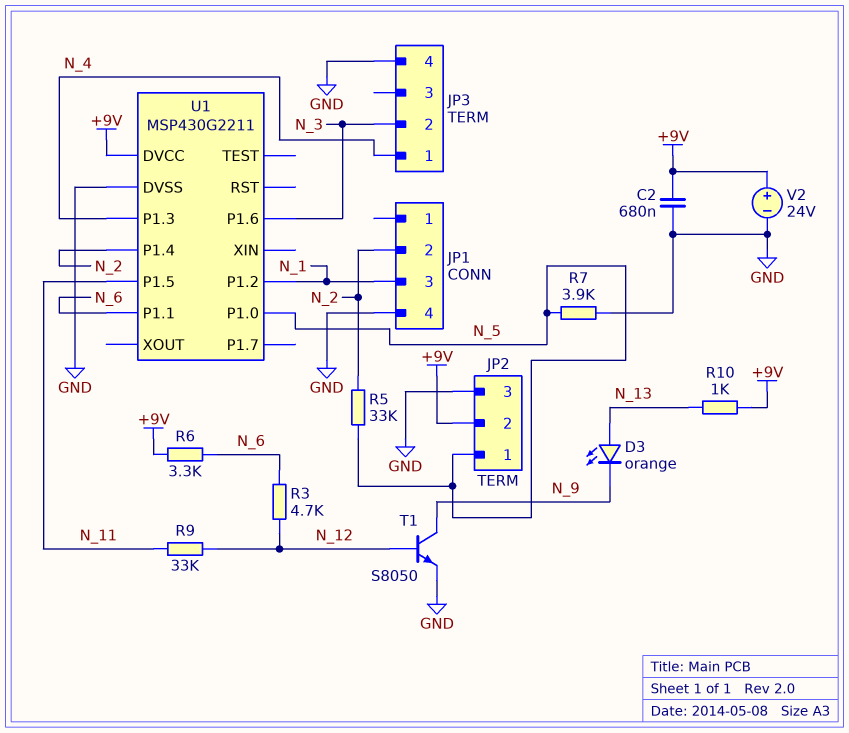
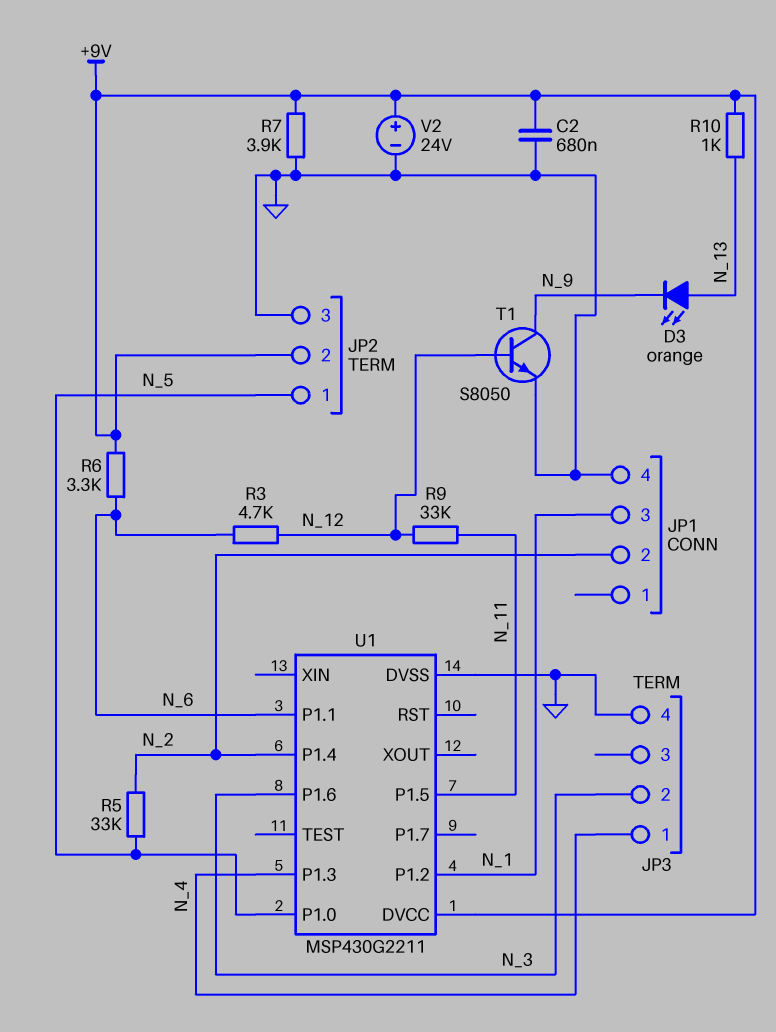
R7: 3.9k (GND, N_5) -> 3.9k (+9V, GND)

